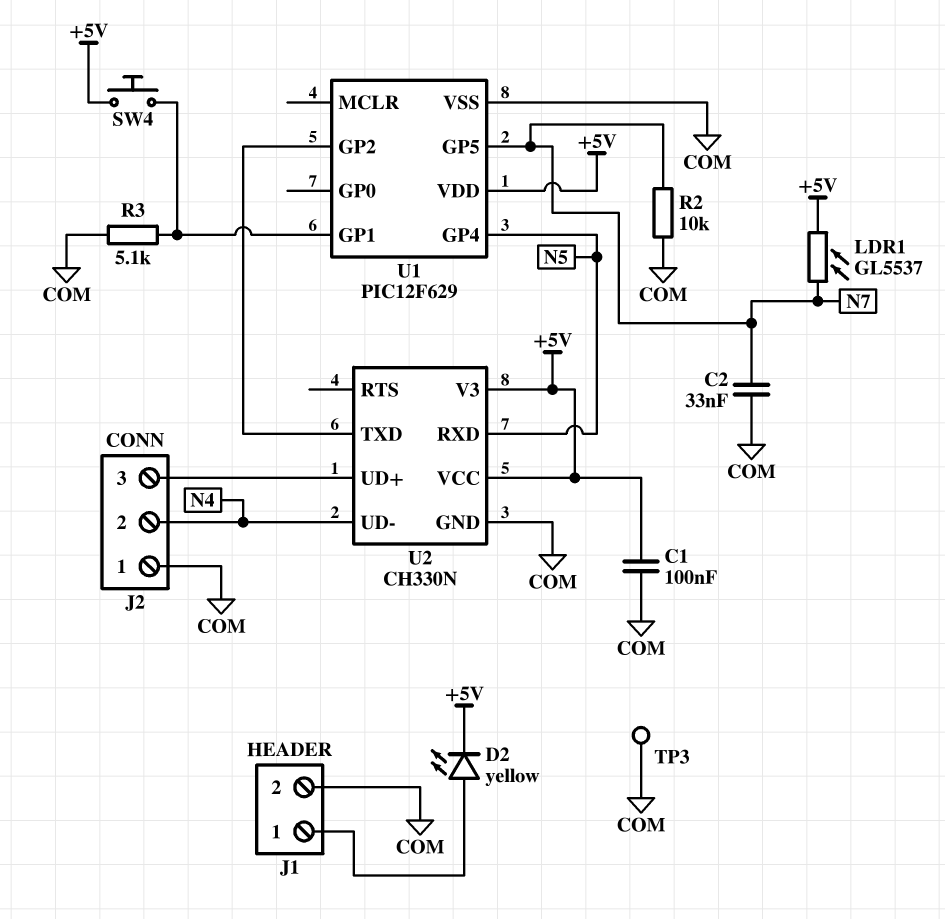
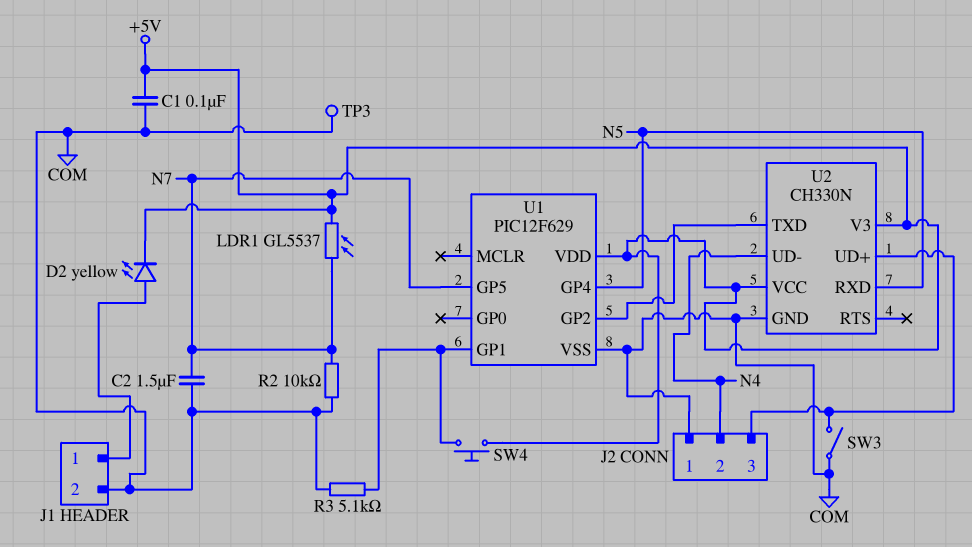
C2: 33nF (COM, N7) -> 1.5uF (COM, N7)
SW3: none -> switch (COM, J2/3)

